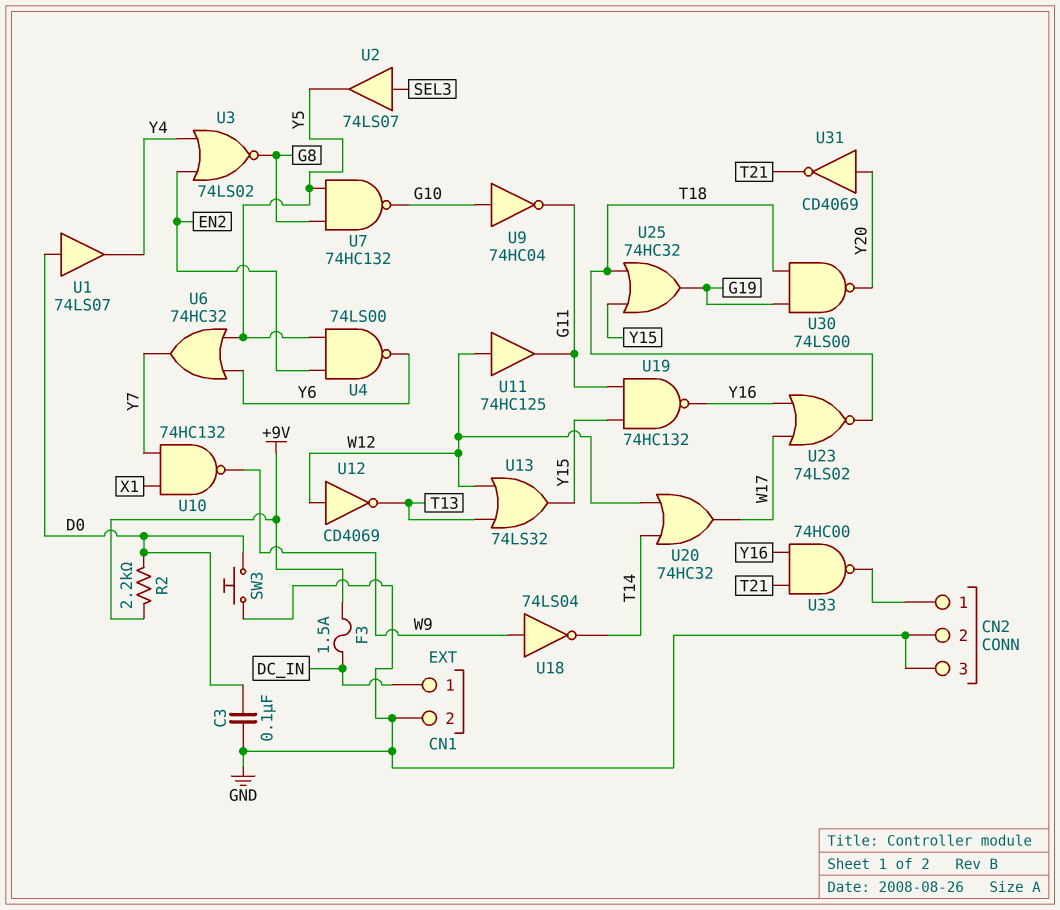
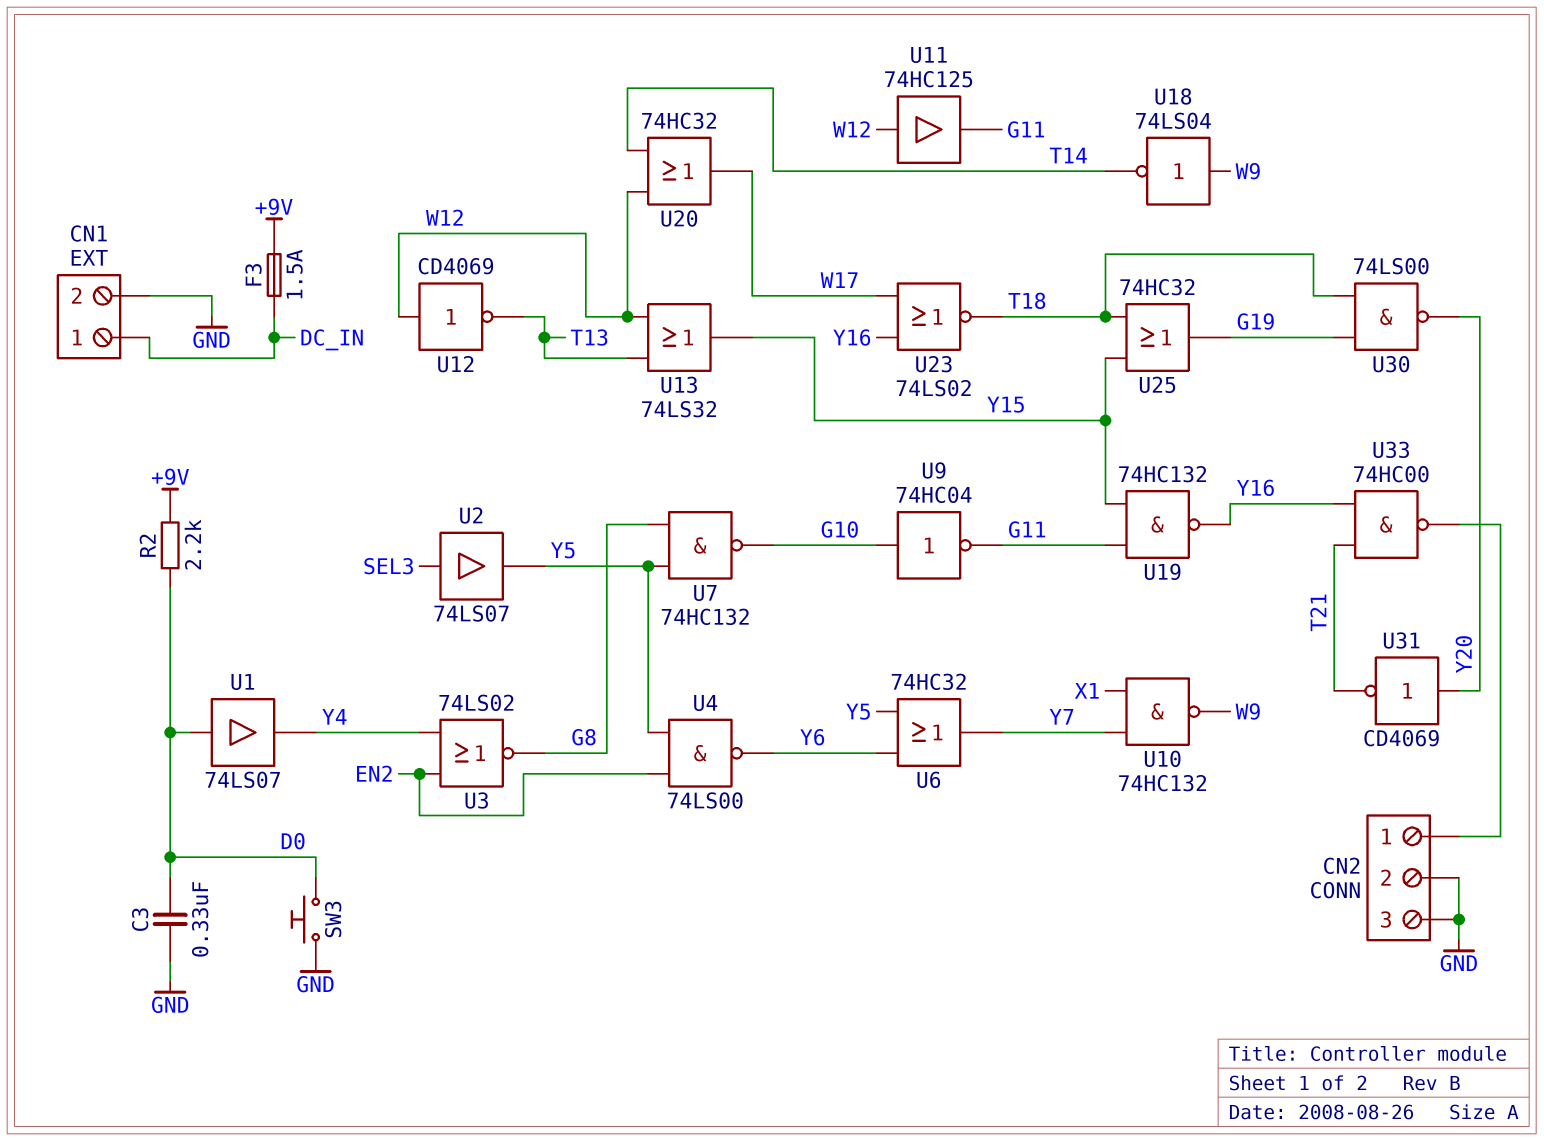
C3: 100nF (D0, GND) -> 330nF (D0, GND)

